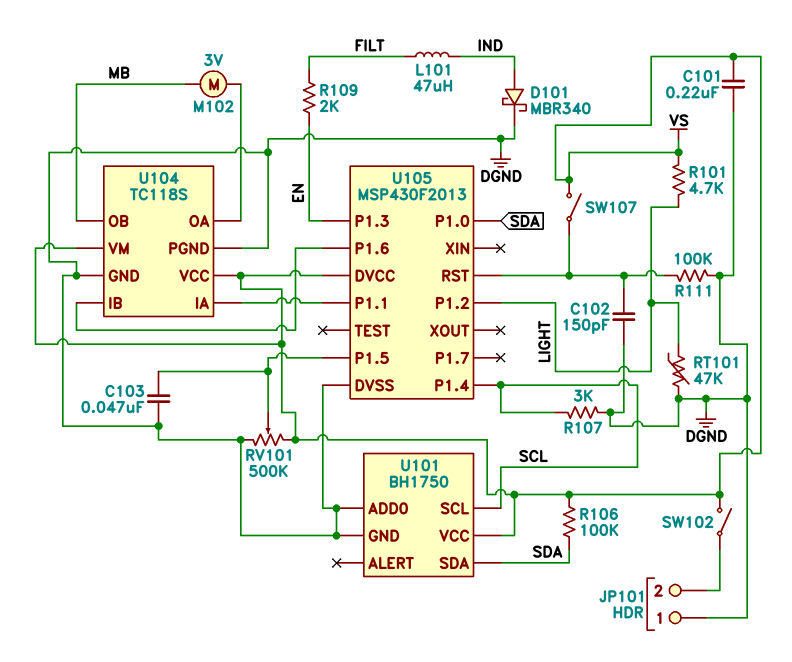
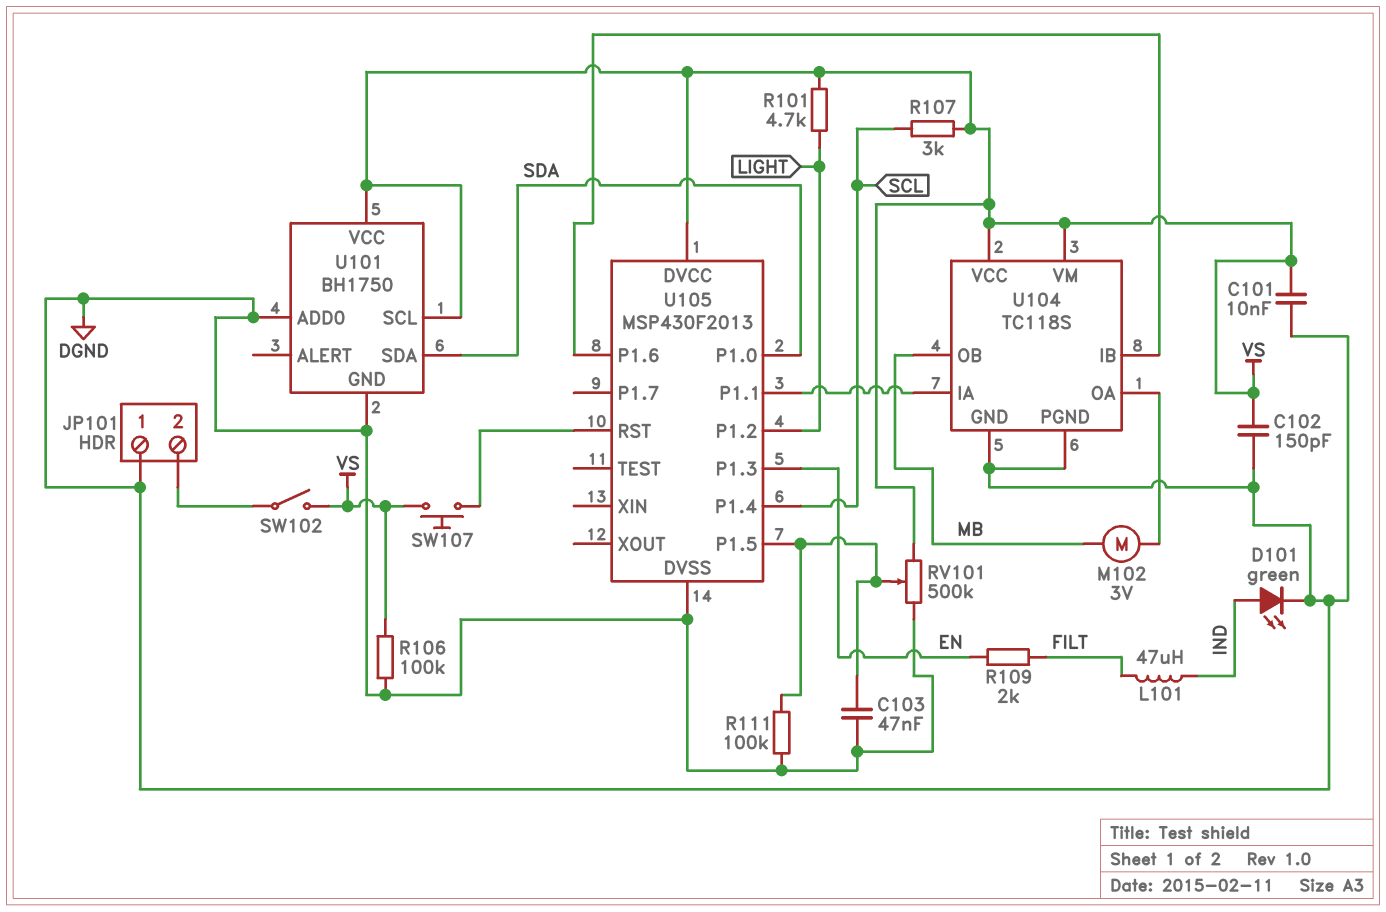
C101: 220nF (DGND, VS) -> 10nF (DGND, VS)
C102: 150pF (DGND, U105/RST) -> 150pF (DGND, VS)
D101: schottky MBR340 (A IND, K DGND) -> LED green (A IND, K DGND)
R106: 100k (SDA, VS) -> 100k (DGND, VS)
R107: 3k (DGND, SCL) -> 3k (SCL, VS)
R111: 100k (DGND, U105/RST) -> 100k (DGND, U105/P1.5)
RT101: 47k (DGND, LIGHT) -> none
SW107: switch (U105/RST, VS) -> button (U105/RST, VS)
U101 pin SCL: SCL -> VS

